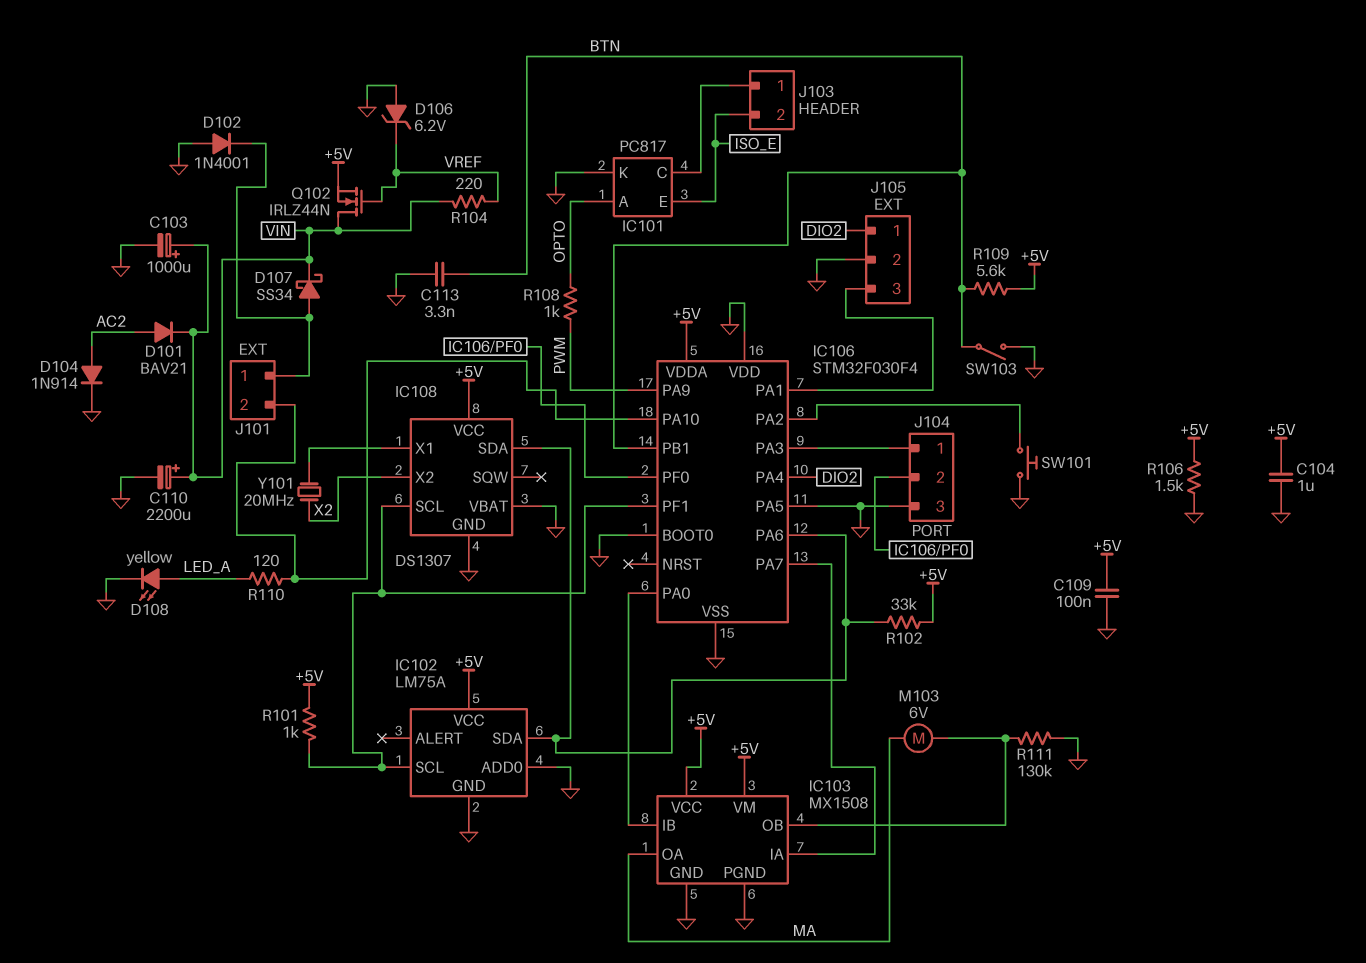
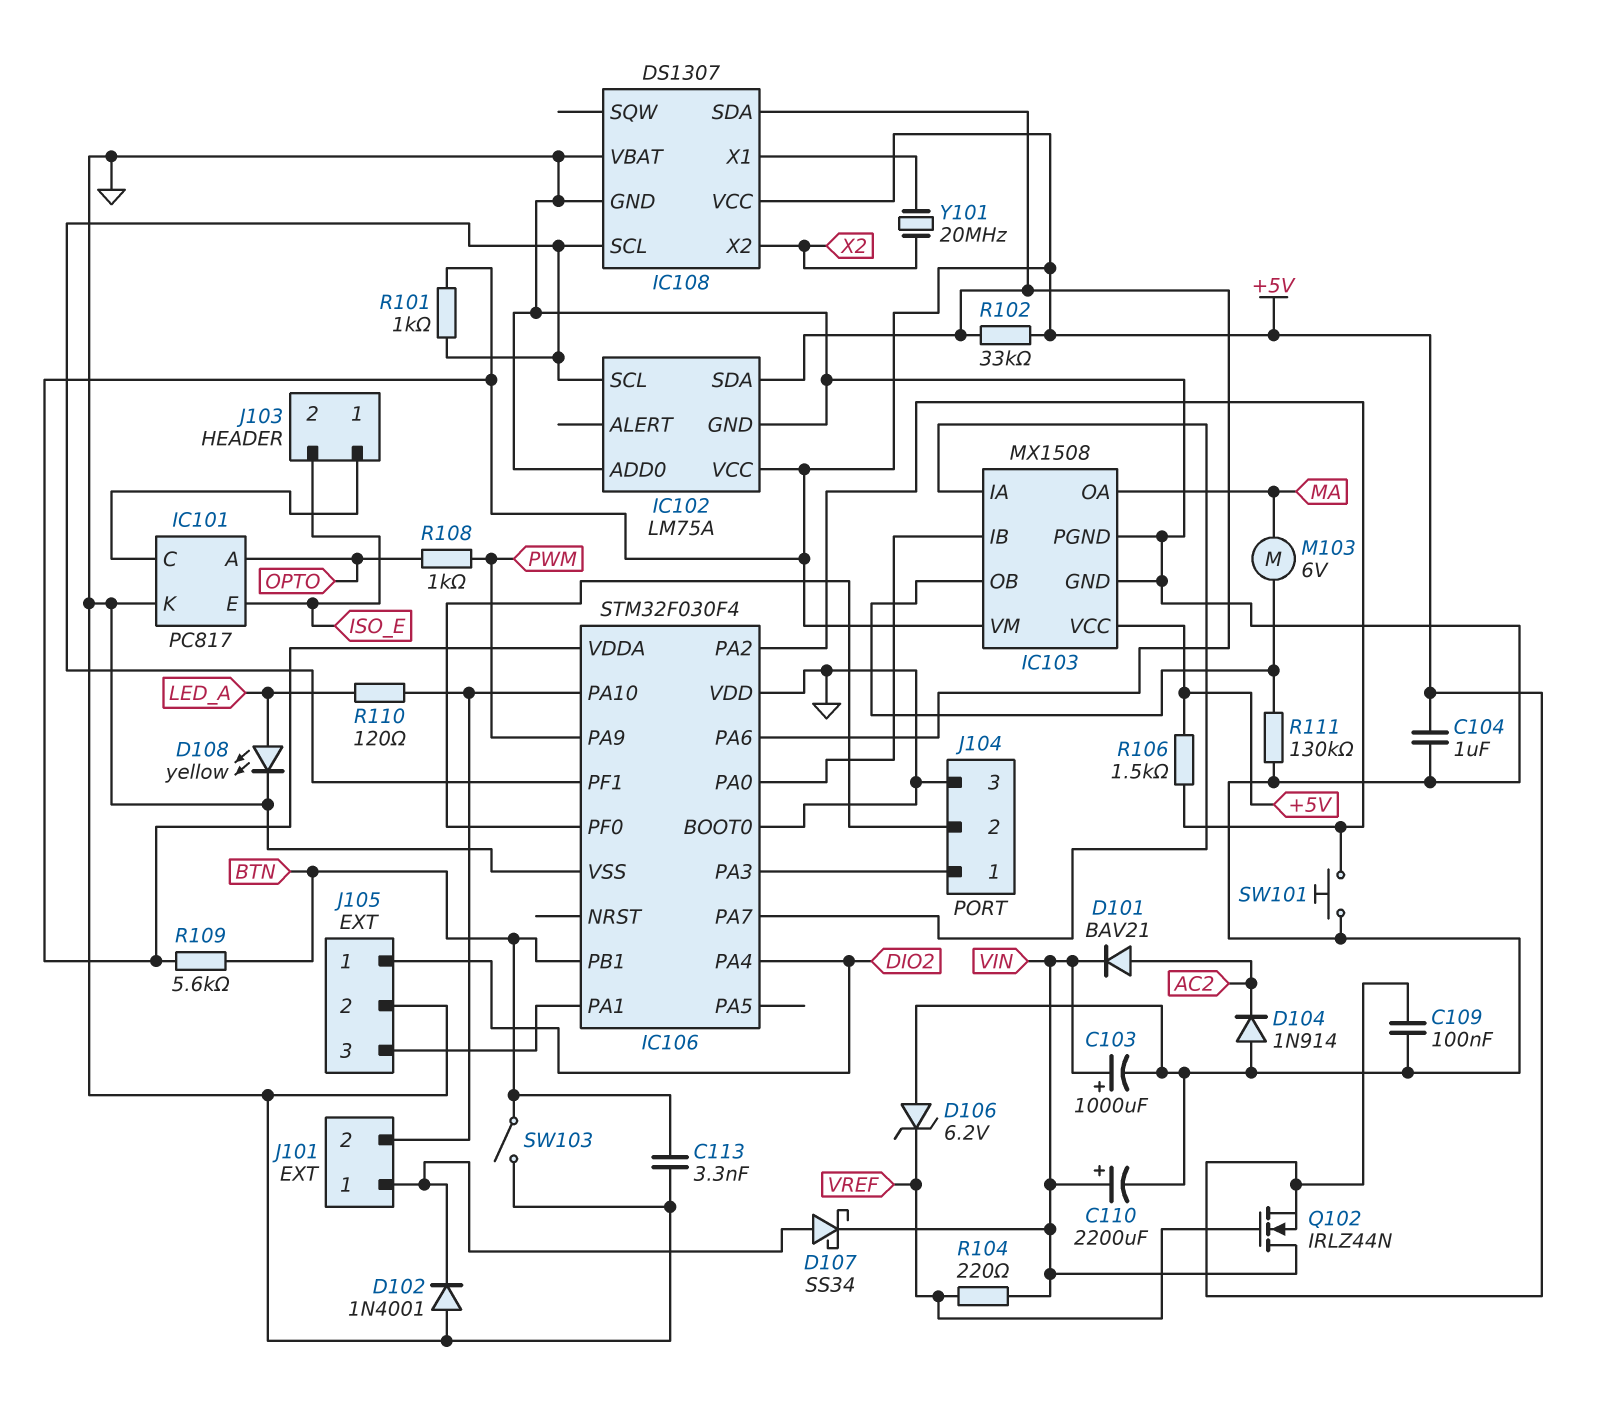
D104: diode 1N914 (A AC2, K GND) -> diode 1N914 (A GND, K AC2)
IC106 pin PA5: GND -> none
R106: 1.5k (+5V, GND) -> 1.5k (+5V, IC106/PA2)

